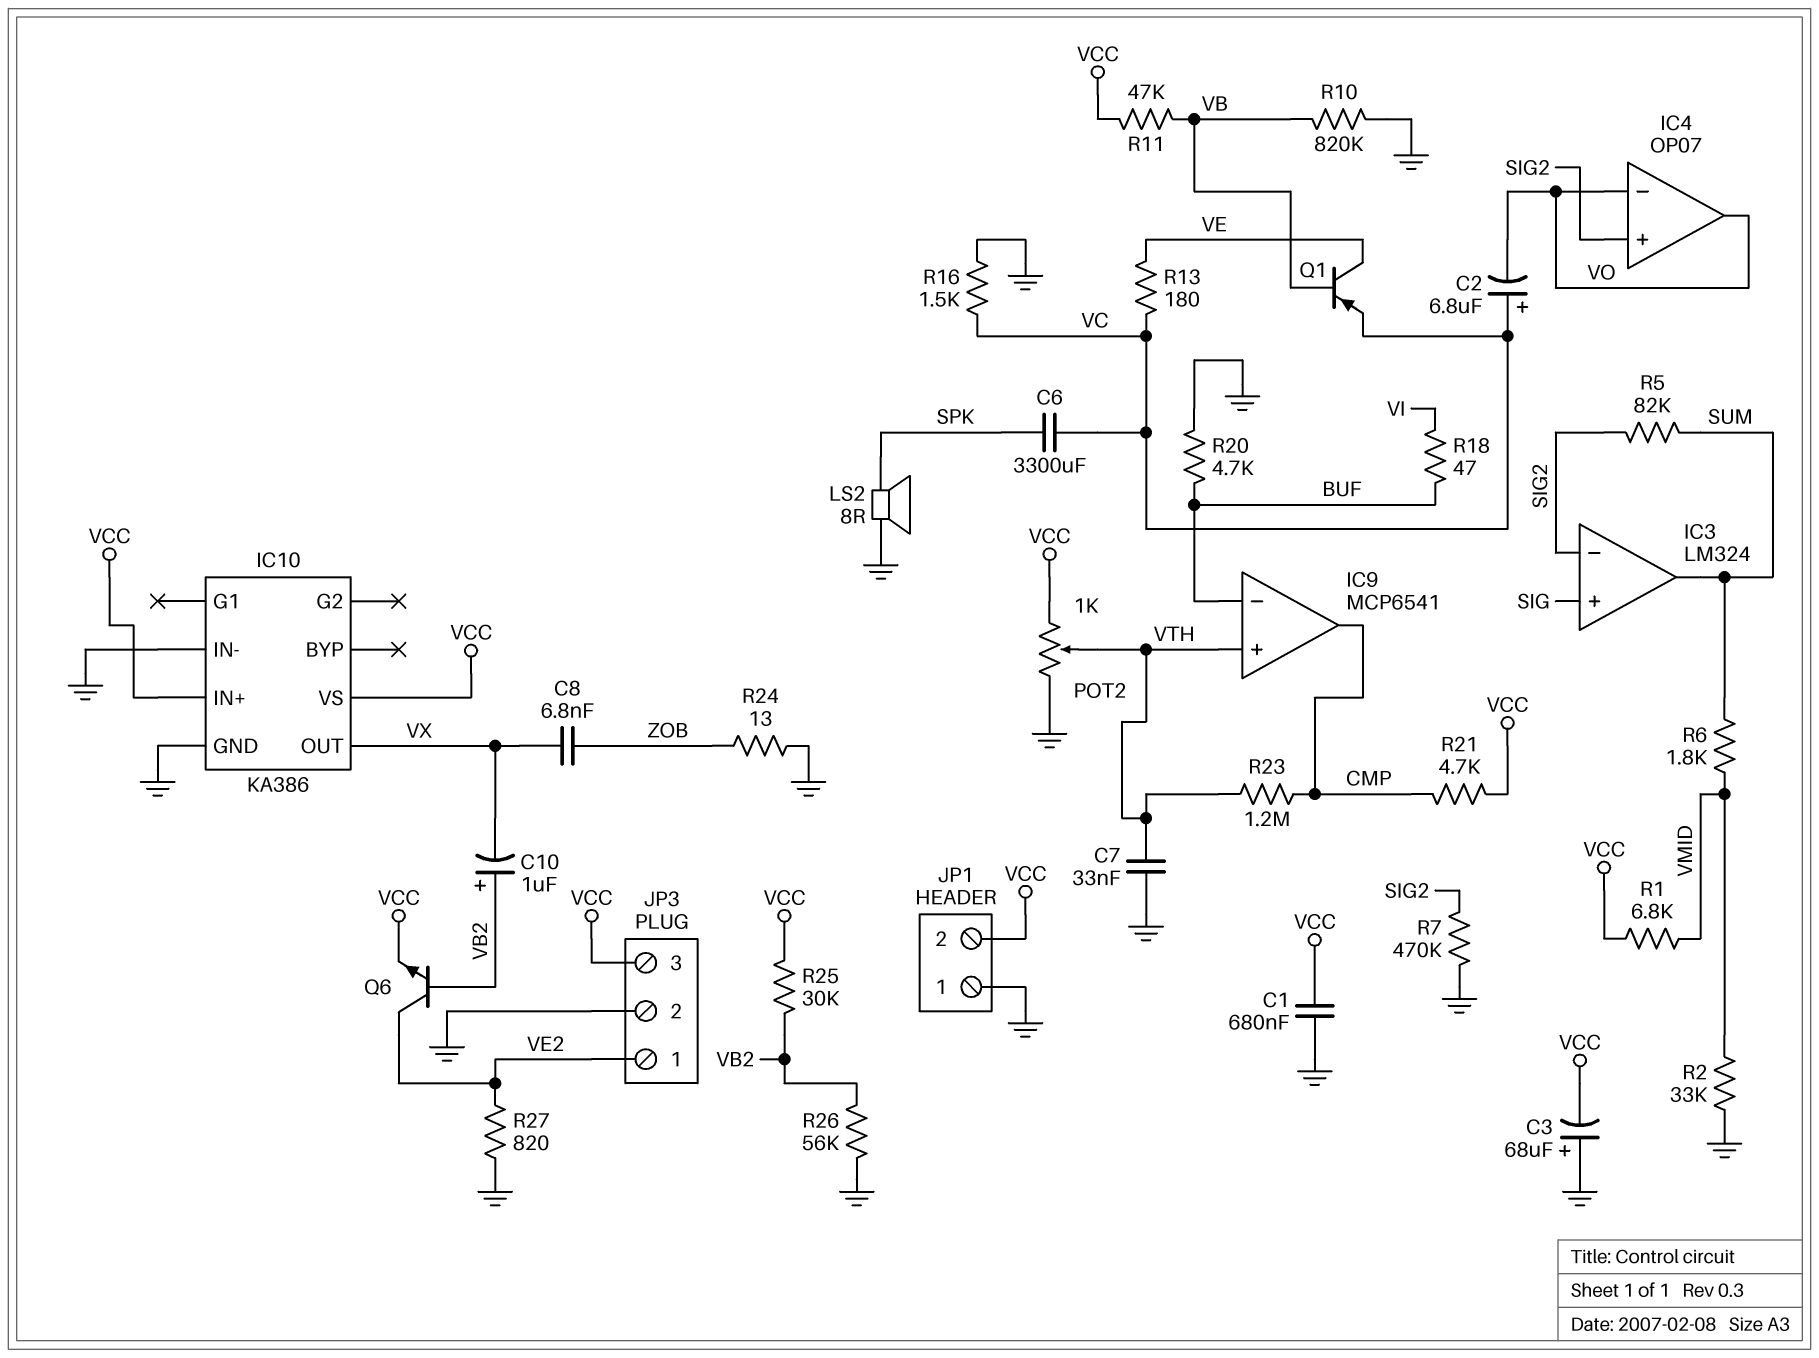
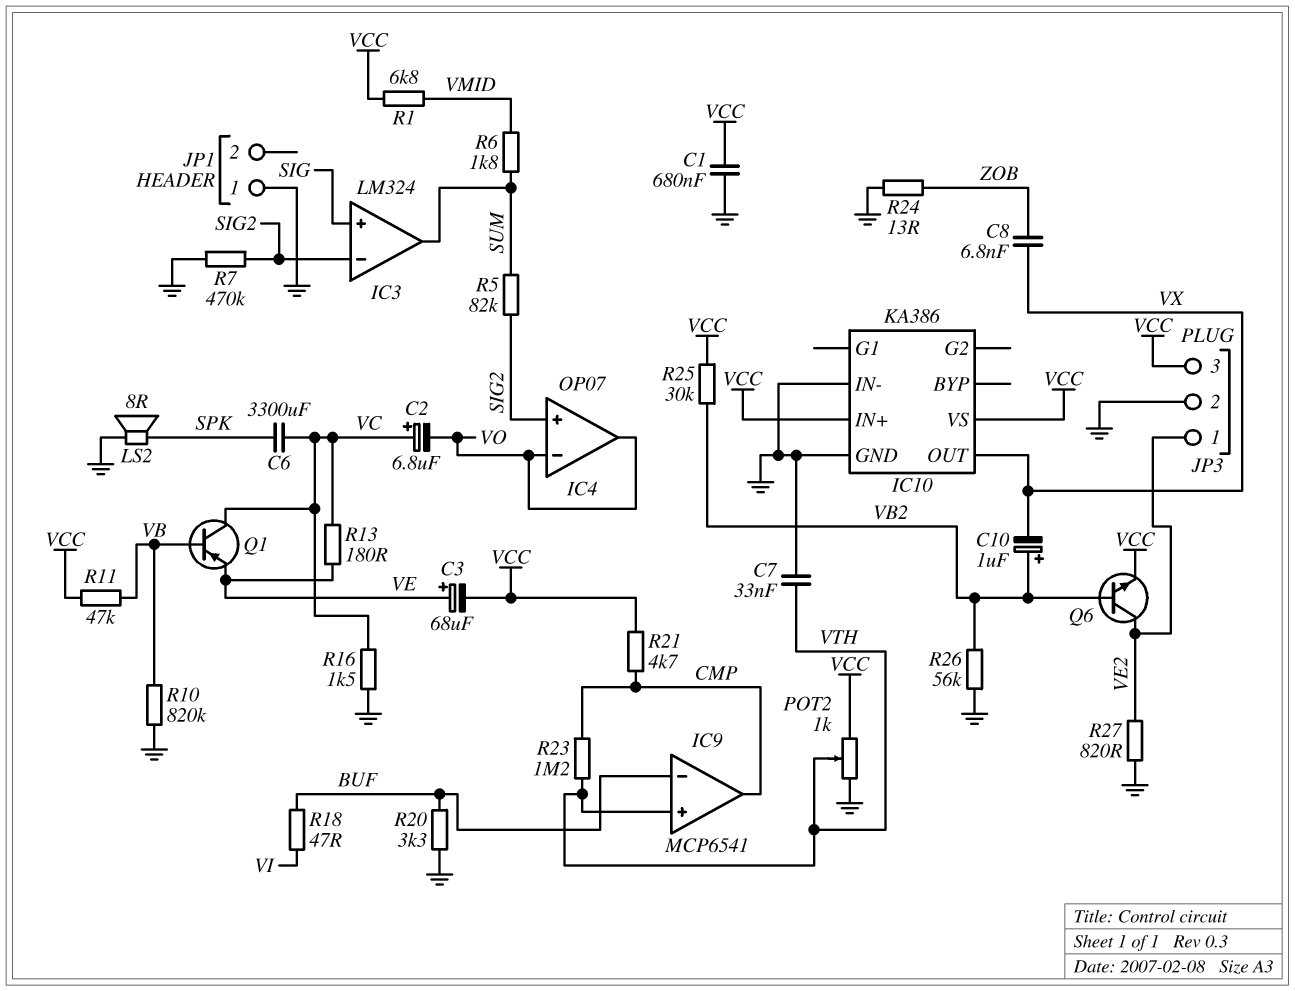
C3: 68uF (plus GND, minus VCC) -> 68uF (plus VE, minus VCC)
JP1 pin 2: VCC -> none
Q1: PNP (B VB, C VE, E VC) -> PNP (B VB, C VC, E VE)
R2: 33k (GND, VMID) -> none
R20: 4.7k (BUF, GND) -> 3.3k (BUF, GND)

